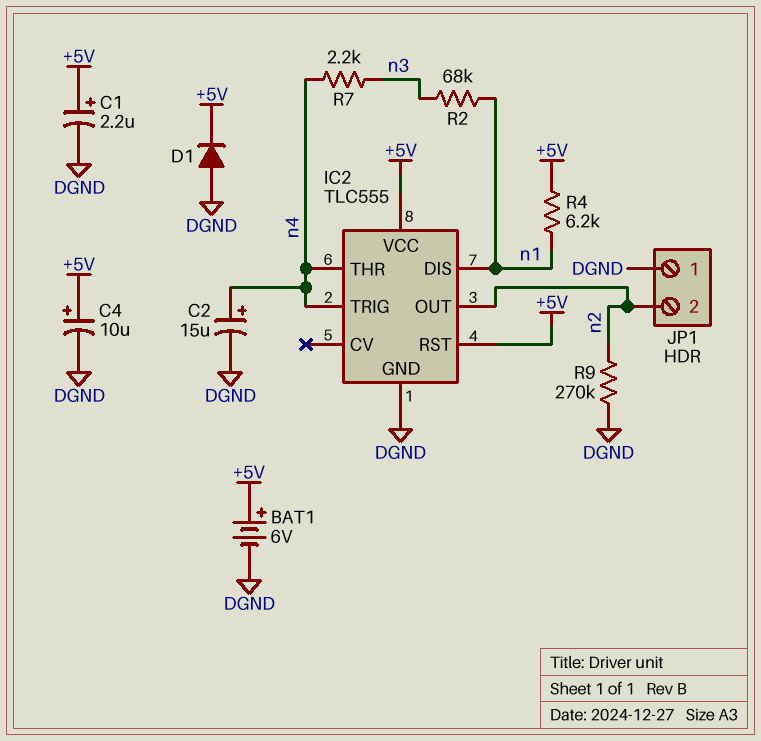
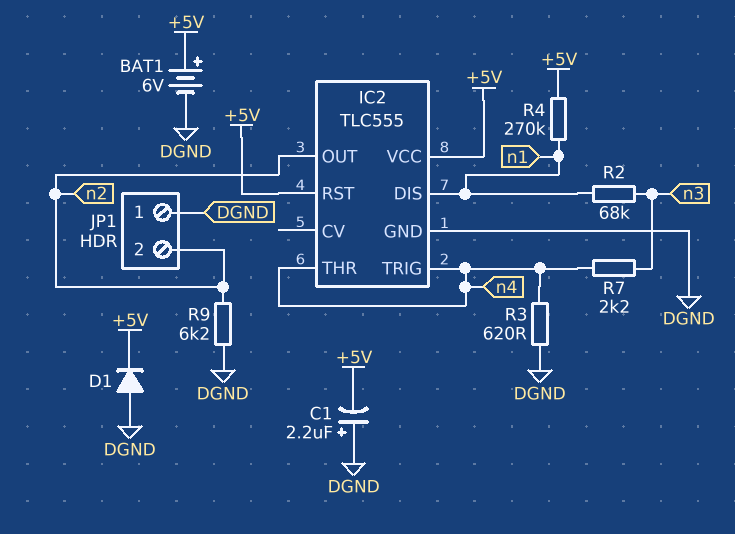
C1: 2.2uF (plus +5V, minus DGND) -> 2.2uF (plus DGND, minus +5V)
C2: 15uF (plus n4, minus DGND) -> none
C4: 10uF (plus +5V, minus DGND) -> none
R3: none -> 620 (DGND, n4)
R4: 6.2k (+5V, n1) -> 270k (+5V, n1)
R9: 270k (DGND, n2) -> 6.2k (DGND, n2)

